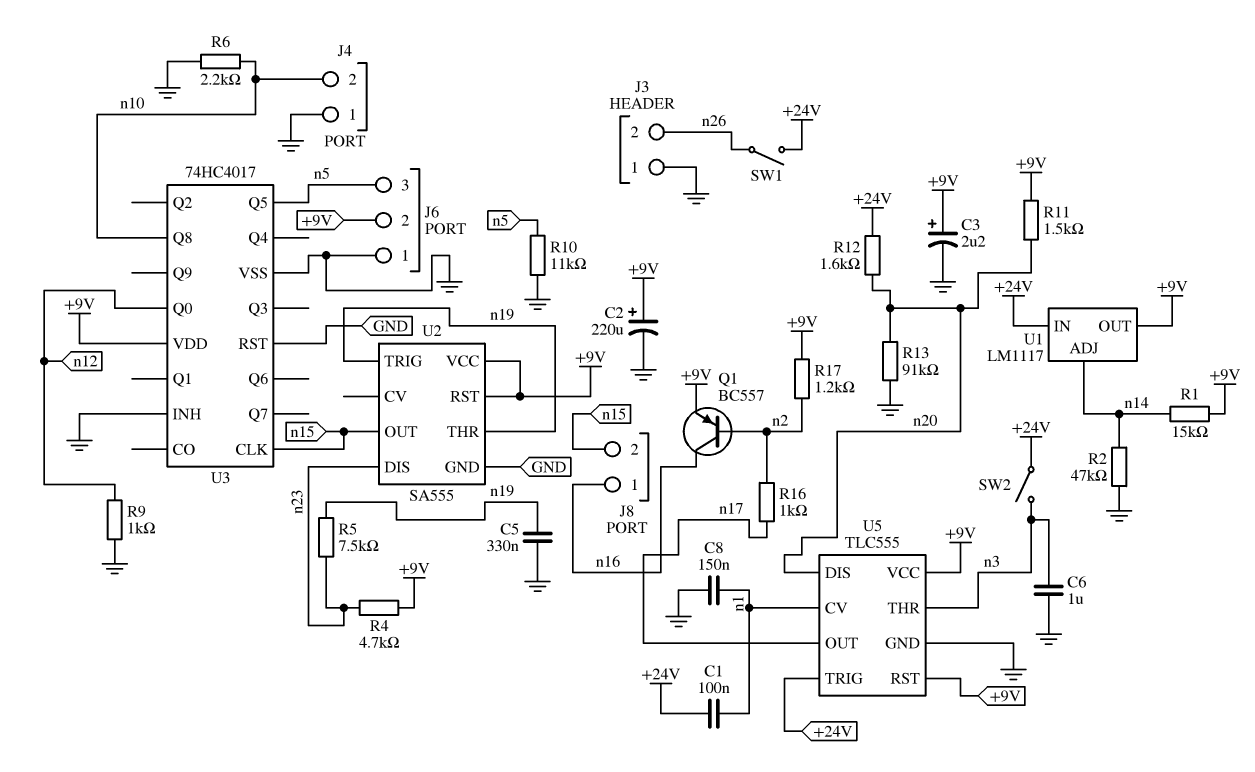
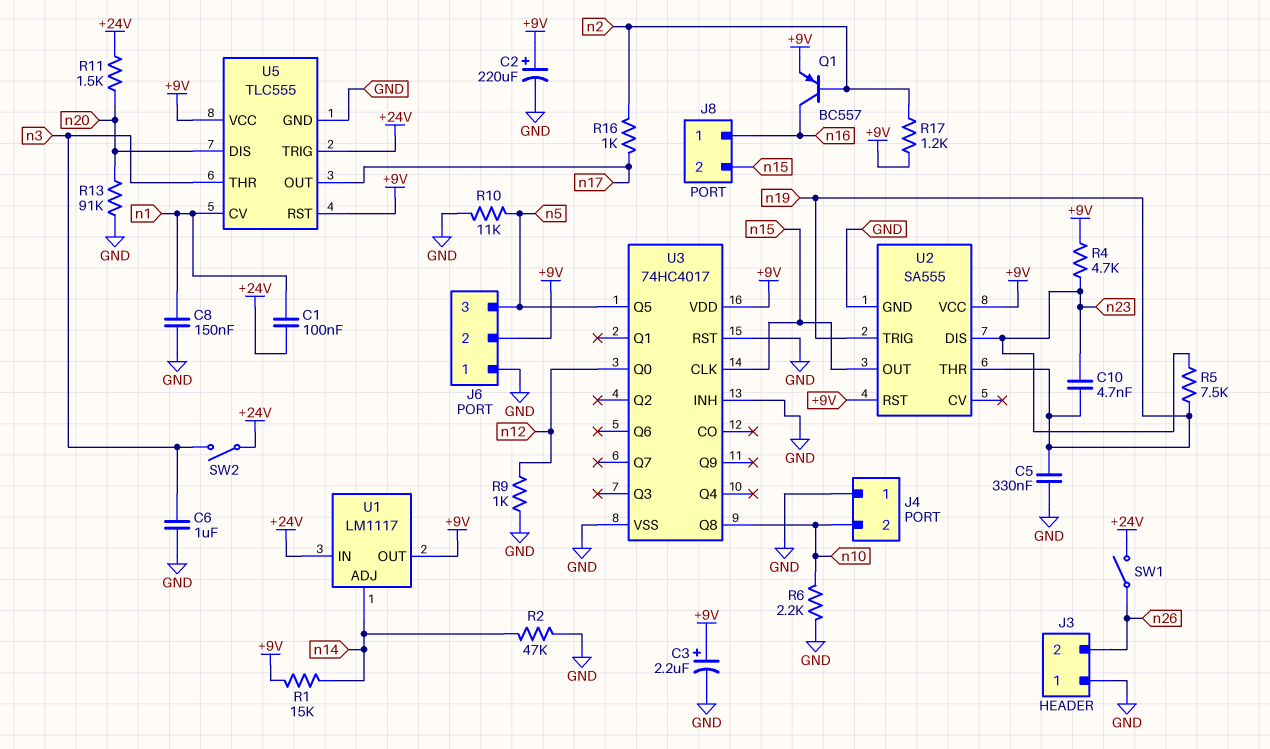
C10: none -> 4.7nF (n19, n23)
R11: 1.5k (+9V, n20) -> 1.5k (+24V, n20)
R12: 1.6k (+24V, n20) -> none

